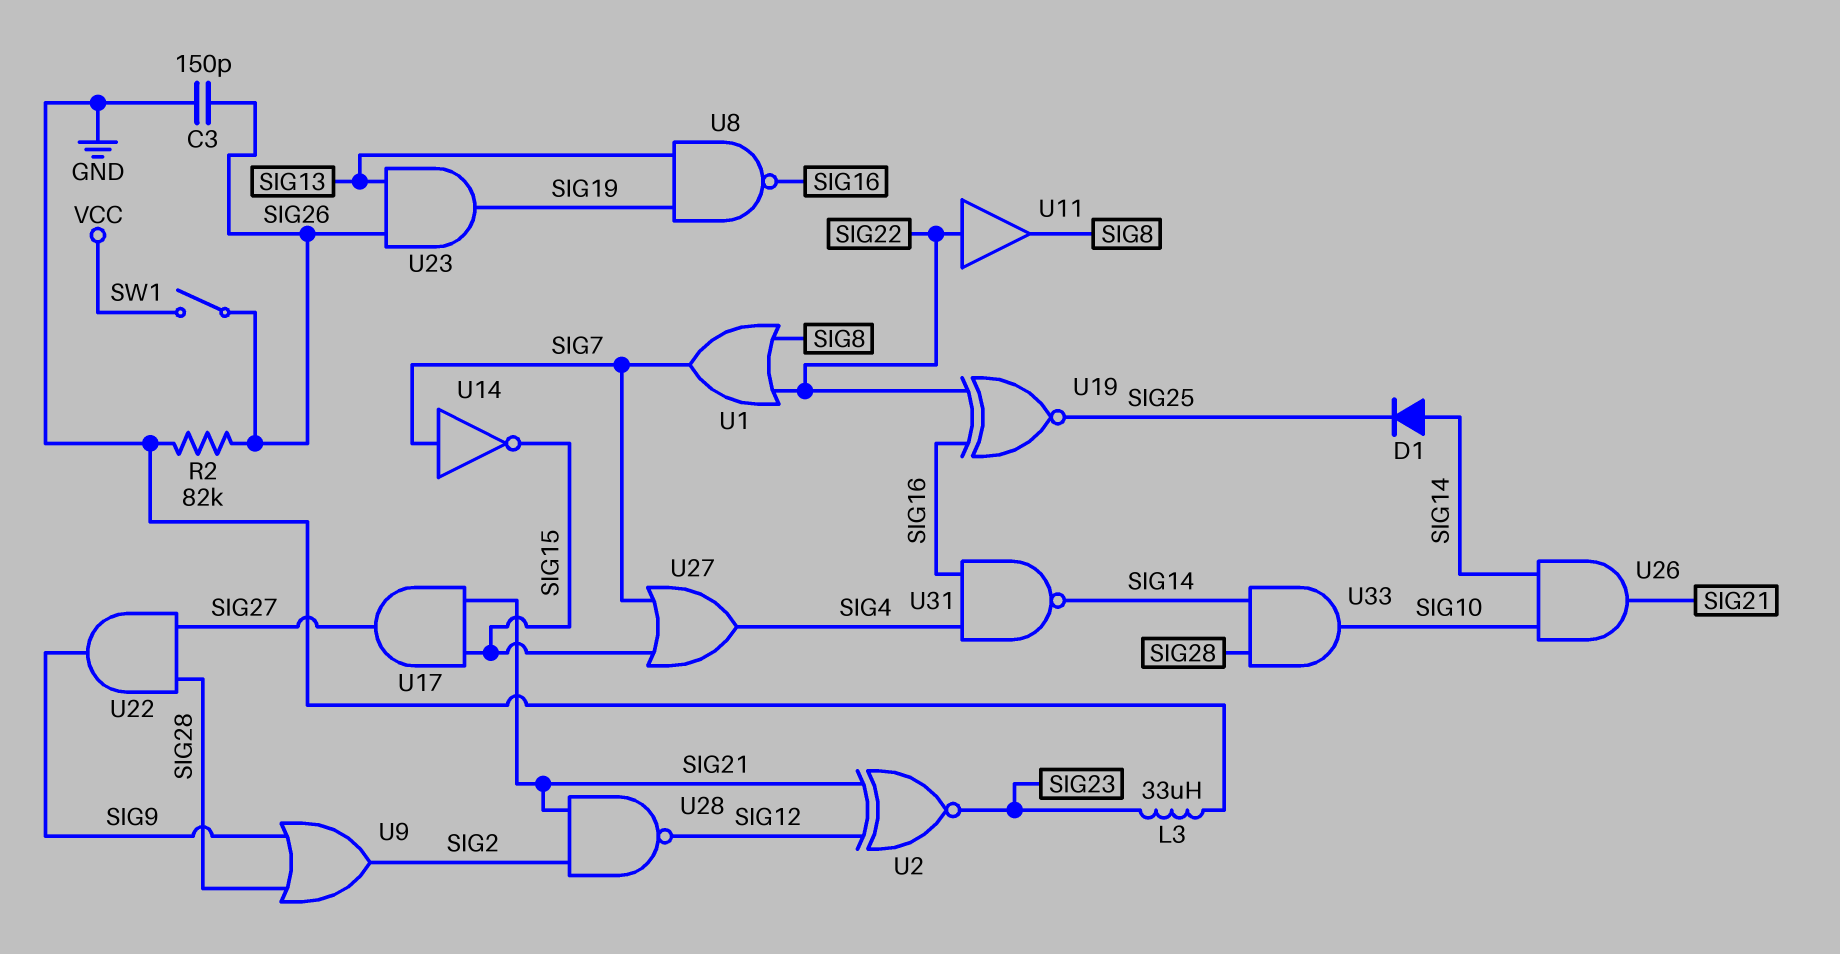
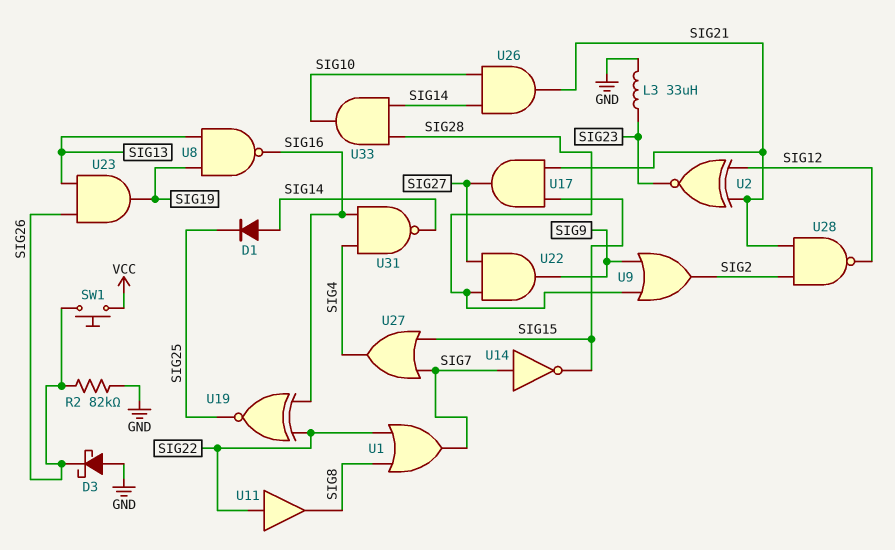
C3: 150pF (GND, SIG26) -> none
D3: none -> schottky (A GND, K SIG26)
SW1: switch (SIG26, VCC) -> button (SIG26, VCC)

